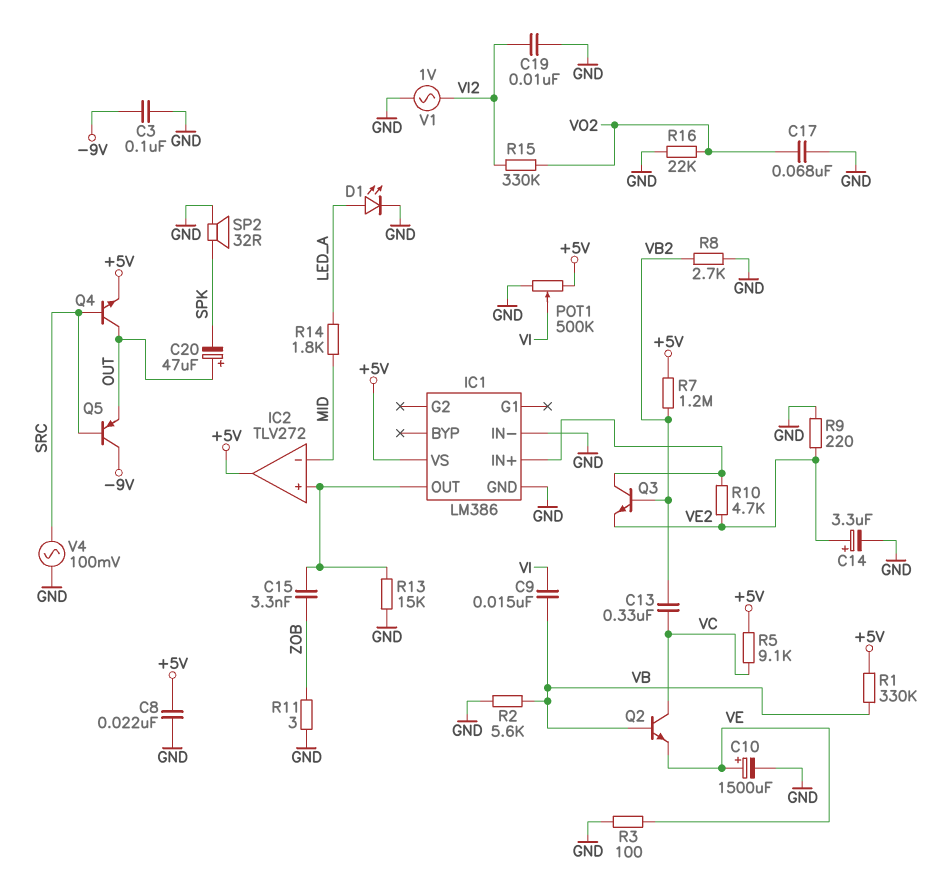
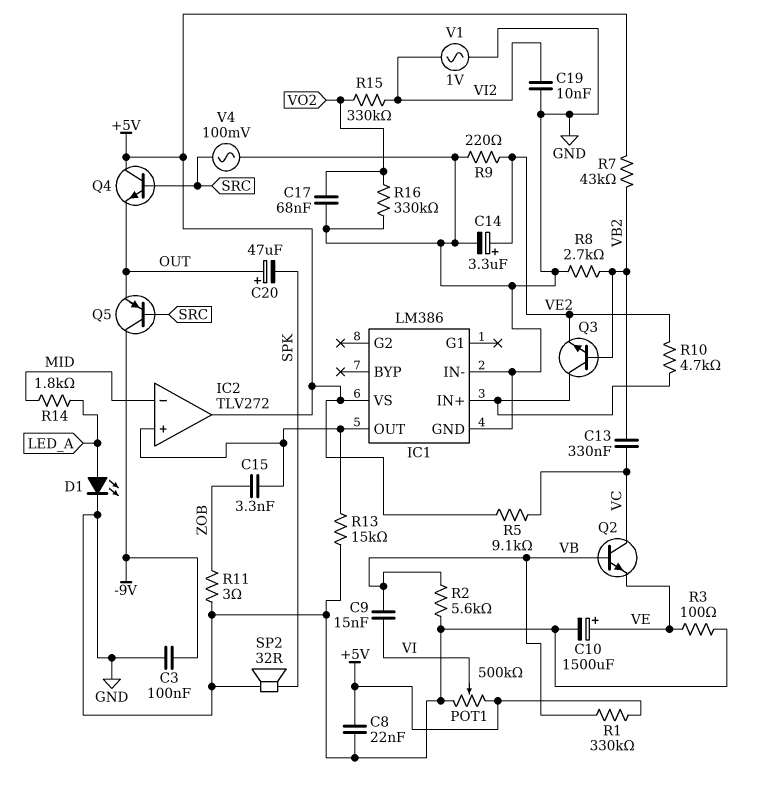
Q4: NPN (B SRC, C OUT, E +5V) -> NPN (B SRC, C +5V, E OUT)
R7: 1.2M (+5V, VB2) -> 43k (+5V, VB2)
R16: 22k (GND, VO2) -> 330k (GND, VO2)

